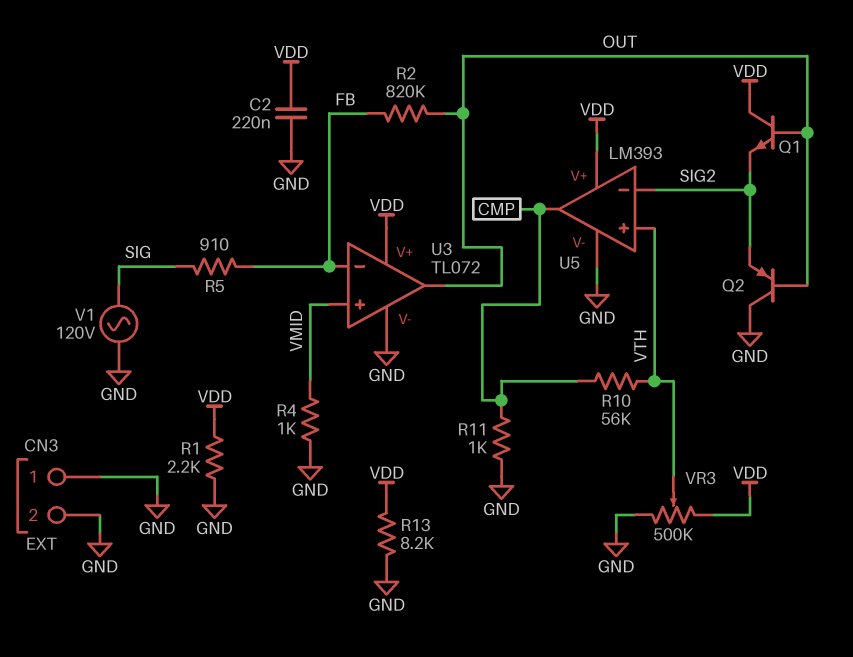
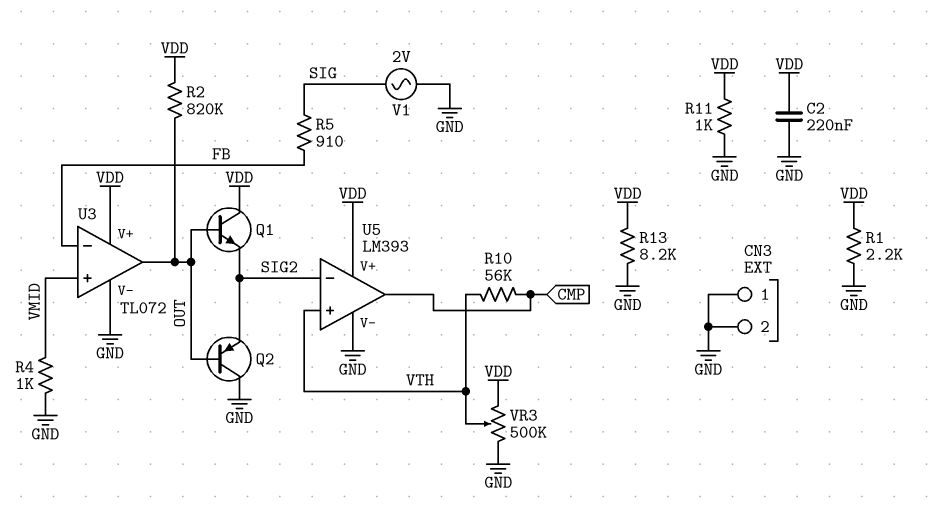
R2: 820k (FB, OUT) -> 820k (OUT, VDD)
R11: 1k (CMP, GND) -> 1k (GND, VDD)
V1: AC 120V (GND, SIG) -> AC 2V (GND, SIG)

